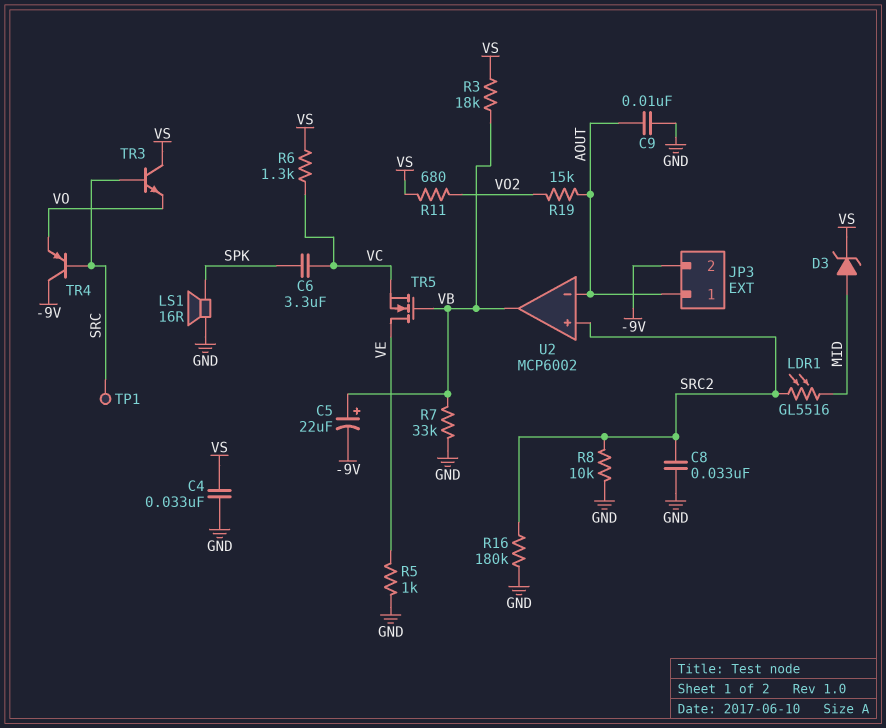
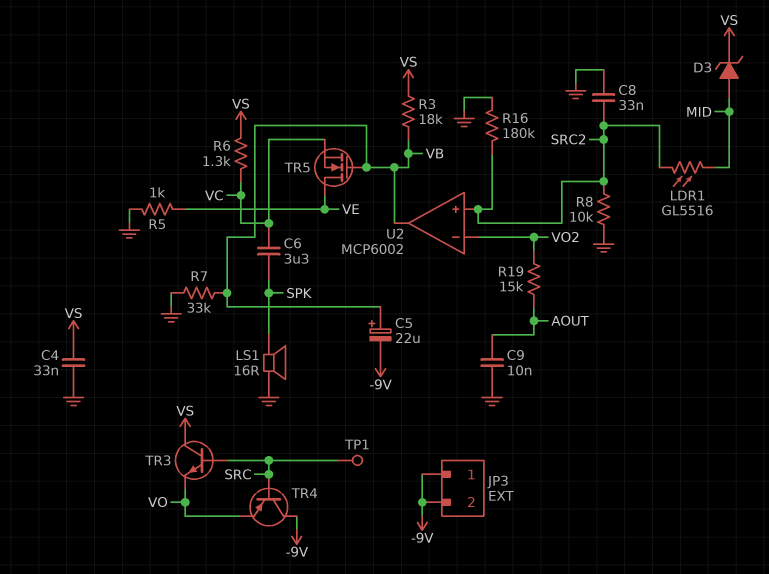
JP3 pin 1: AOUT -> -9V
R11: 680 (VO2, VS) -> none
U2 pin in-: AOUT -> VO2

